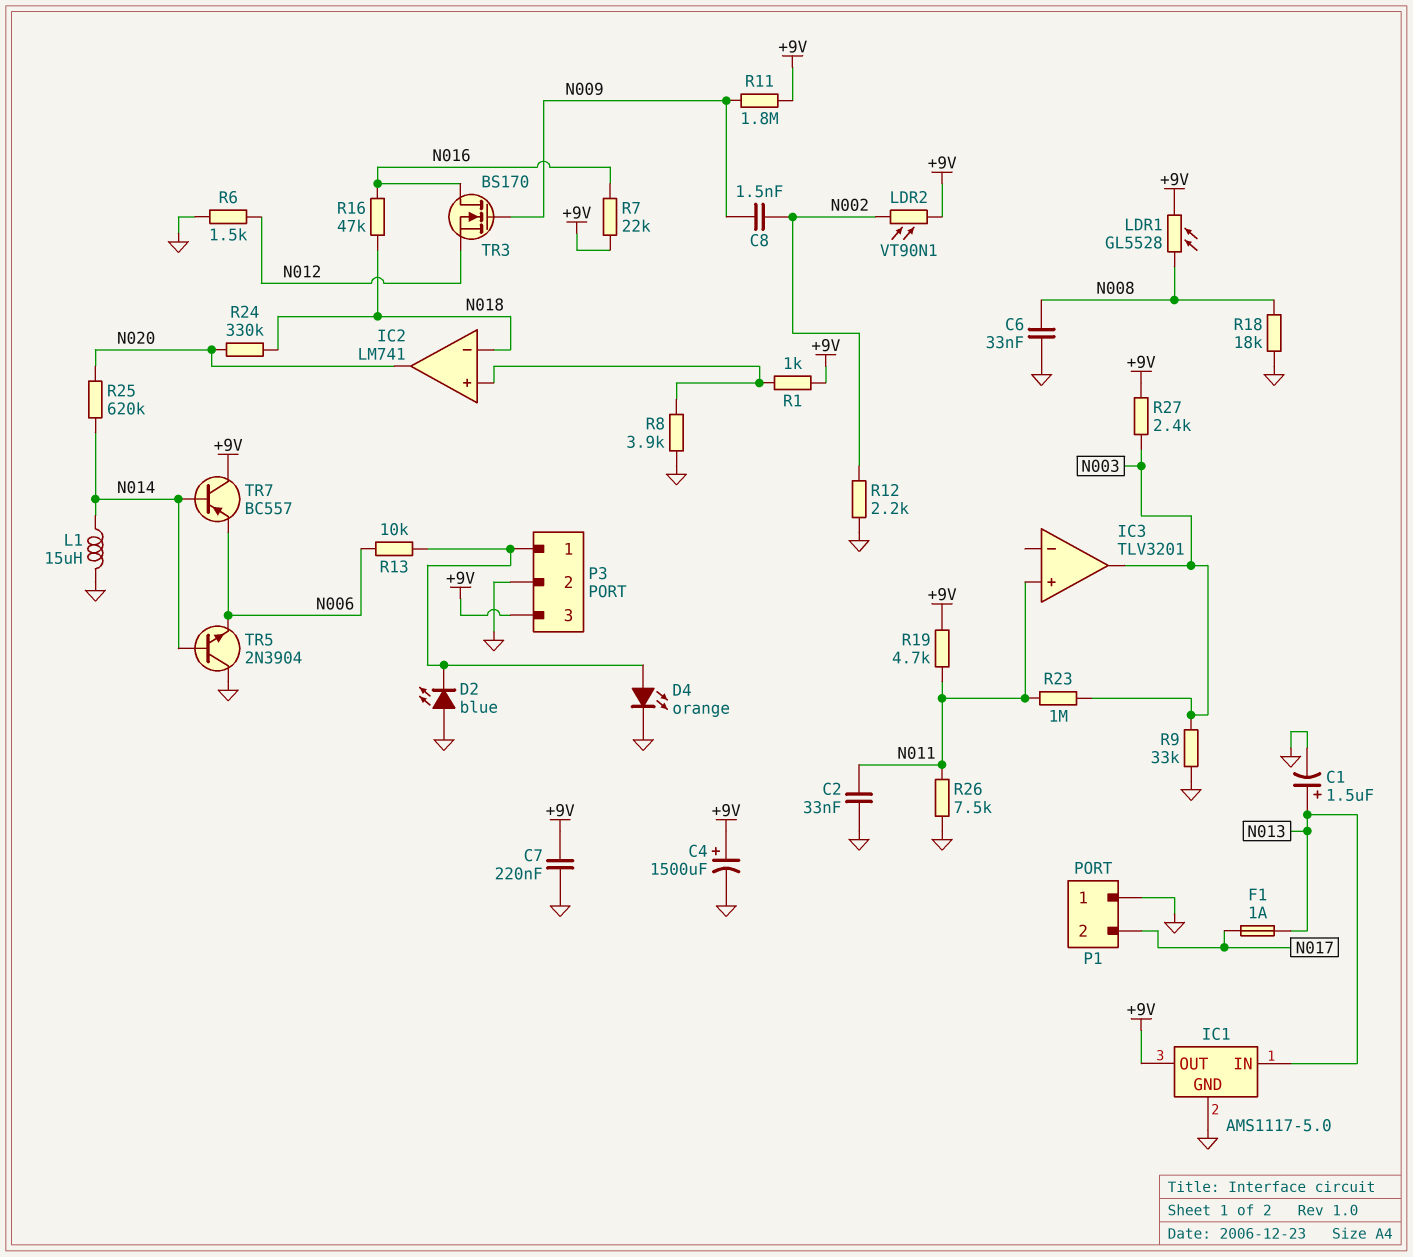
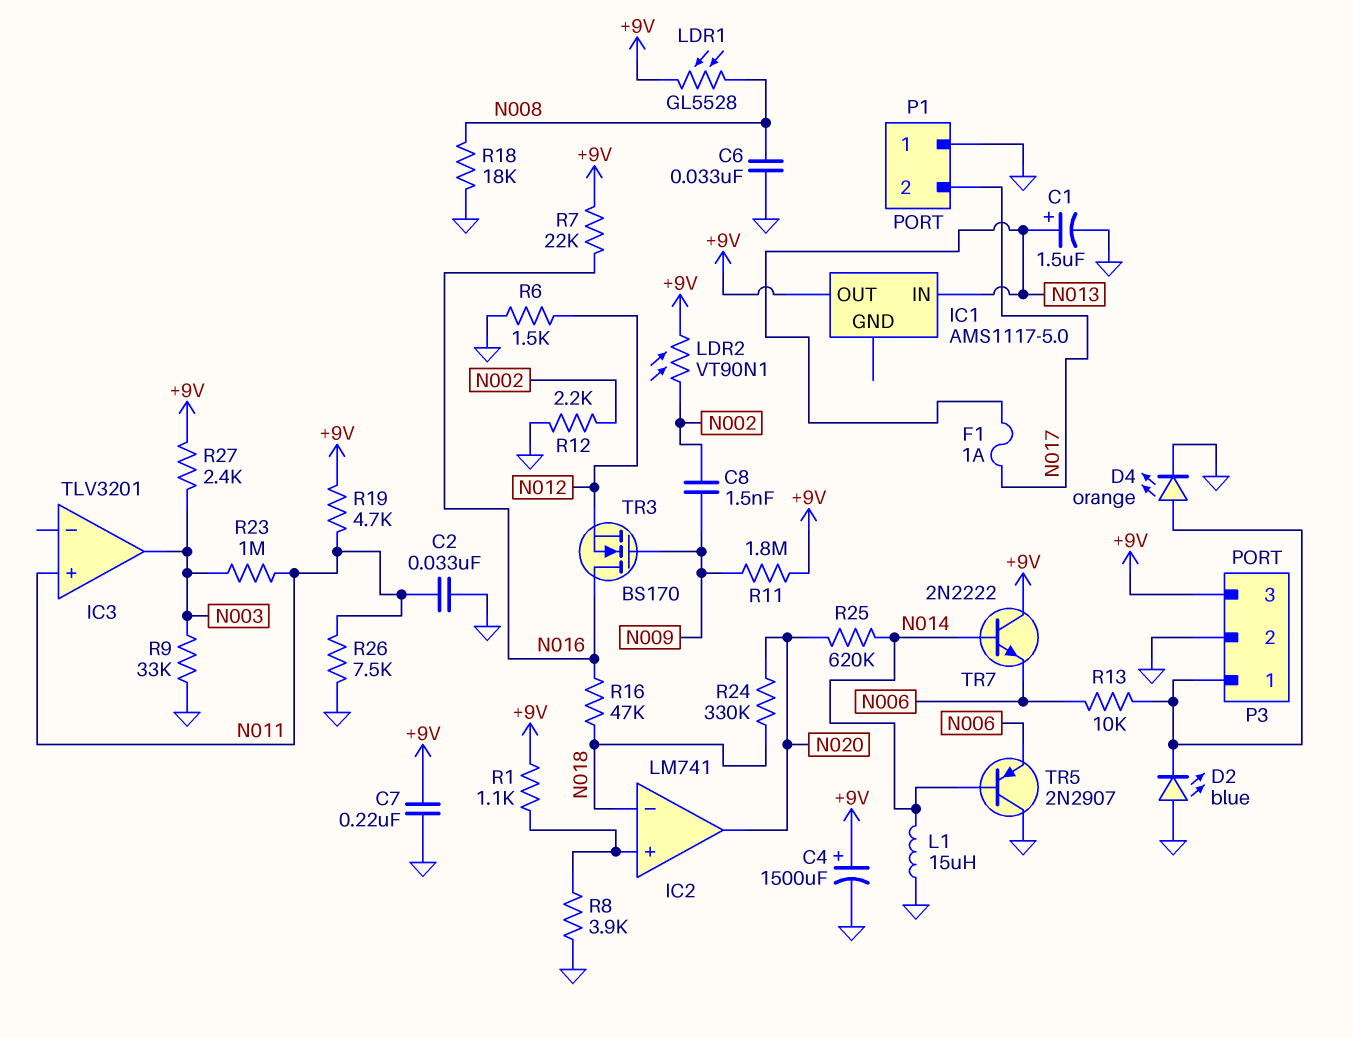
IC1 pin GND: GND -> none
R1: 1k (+9V, IC2/in+) -> 1.1k (+9V, IC2/in+)
TR5: NPN 2N3904 (B N014, C GND, E N006) -> PNP 2N2907 (B N014, C GND, E N006)
TR7: PNP BC557 (B N014, C +9V, E N006) -> NPN 2N2222 (B N014, C +9V, E N006)

